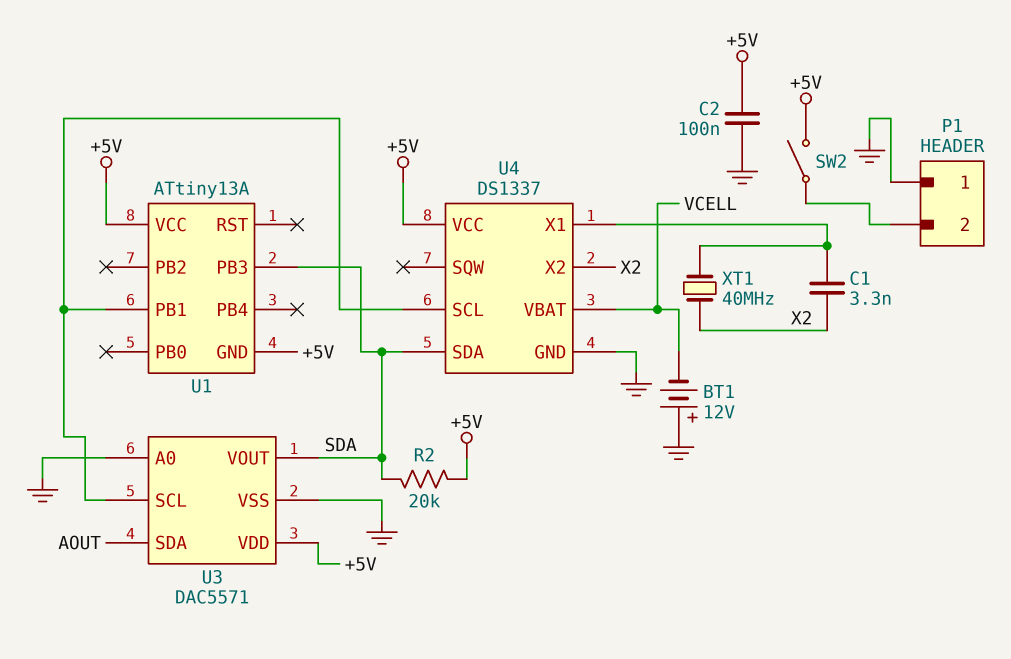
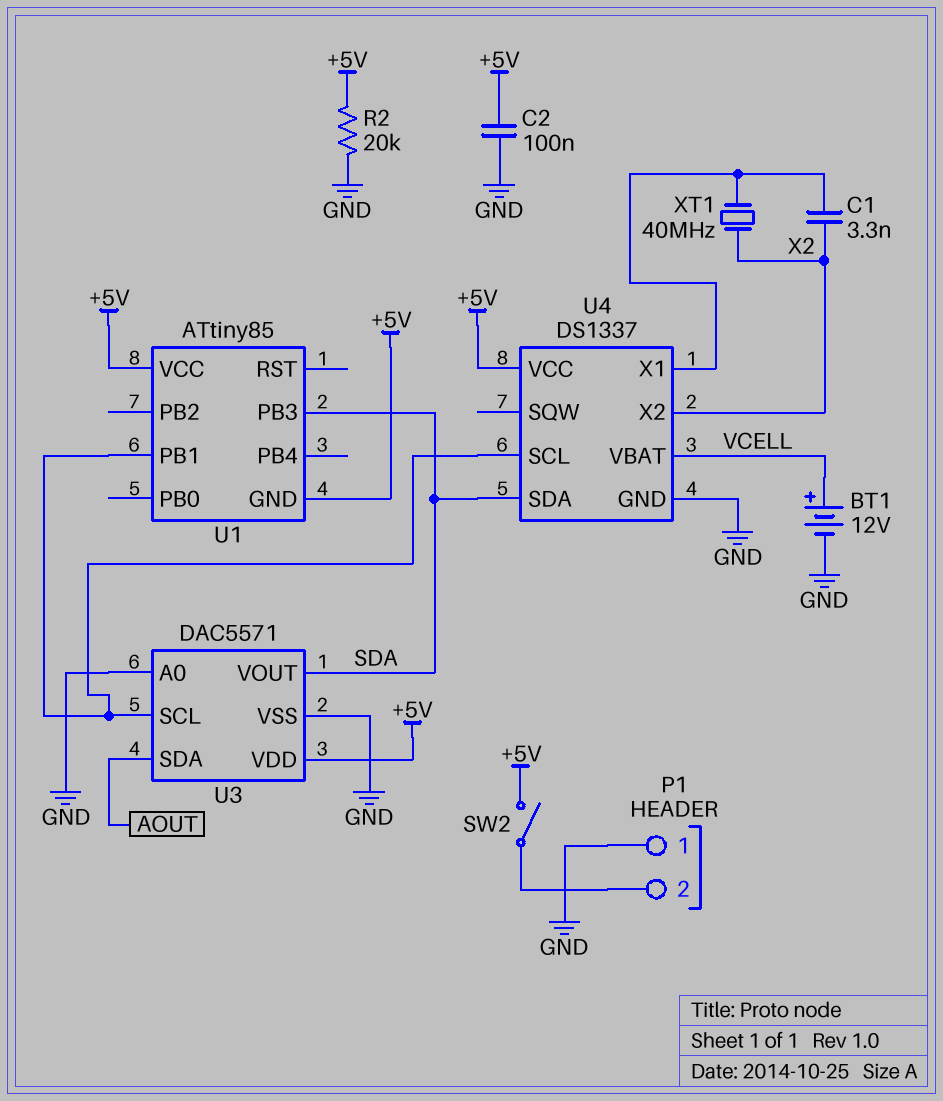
BT1: 12V (plus GND, minus VCELL) -> 12V (plus VCELL, minus GND)
R2: 20k (+5V, SDA) -> 20k (+5V, GND)
U1: ATtiny13A -> ATtiny85

